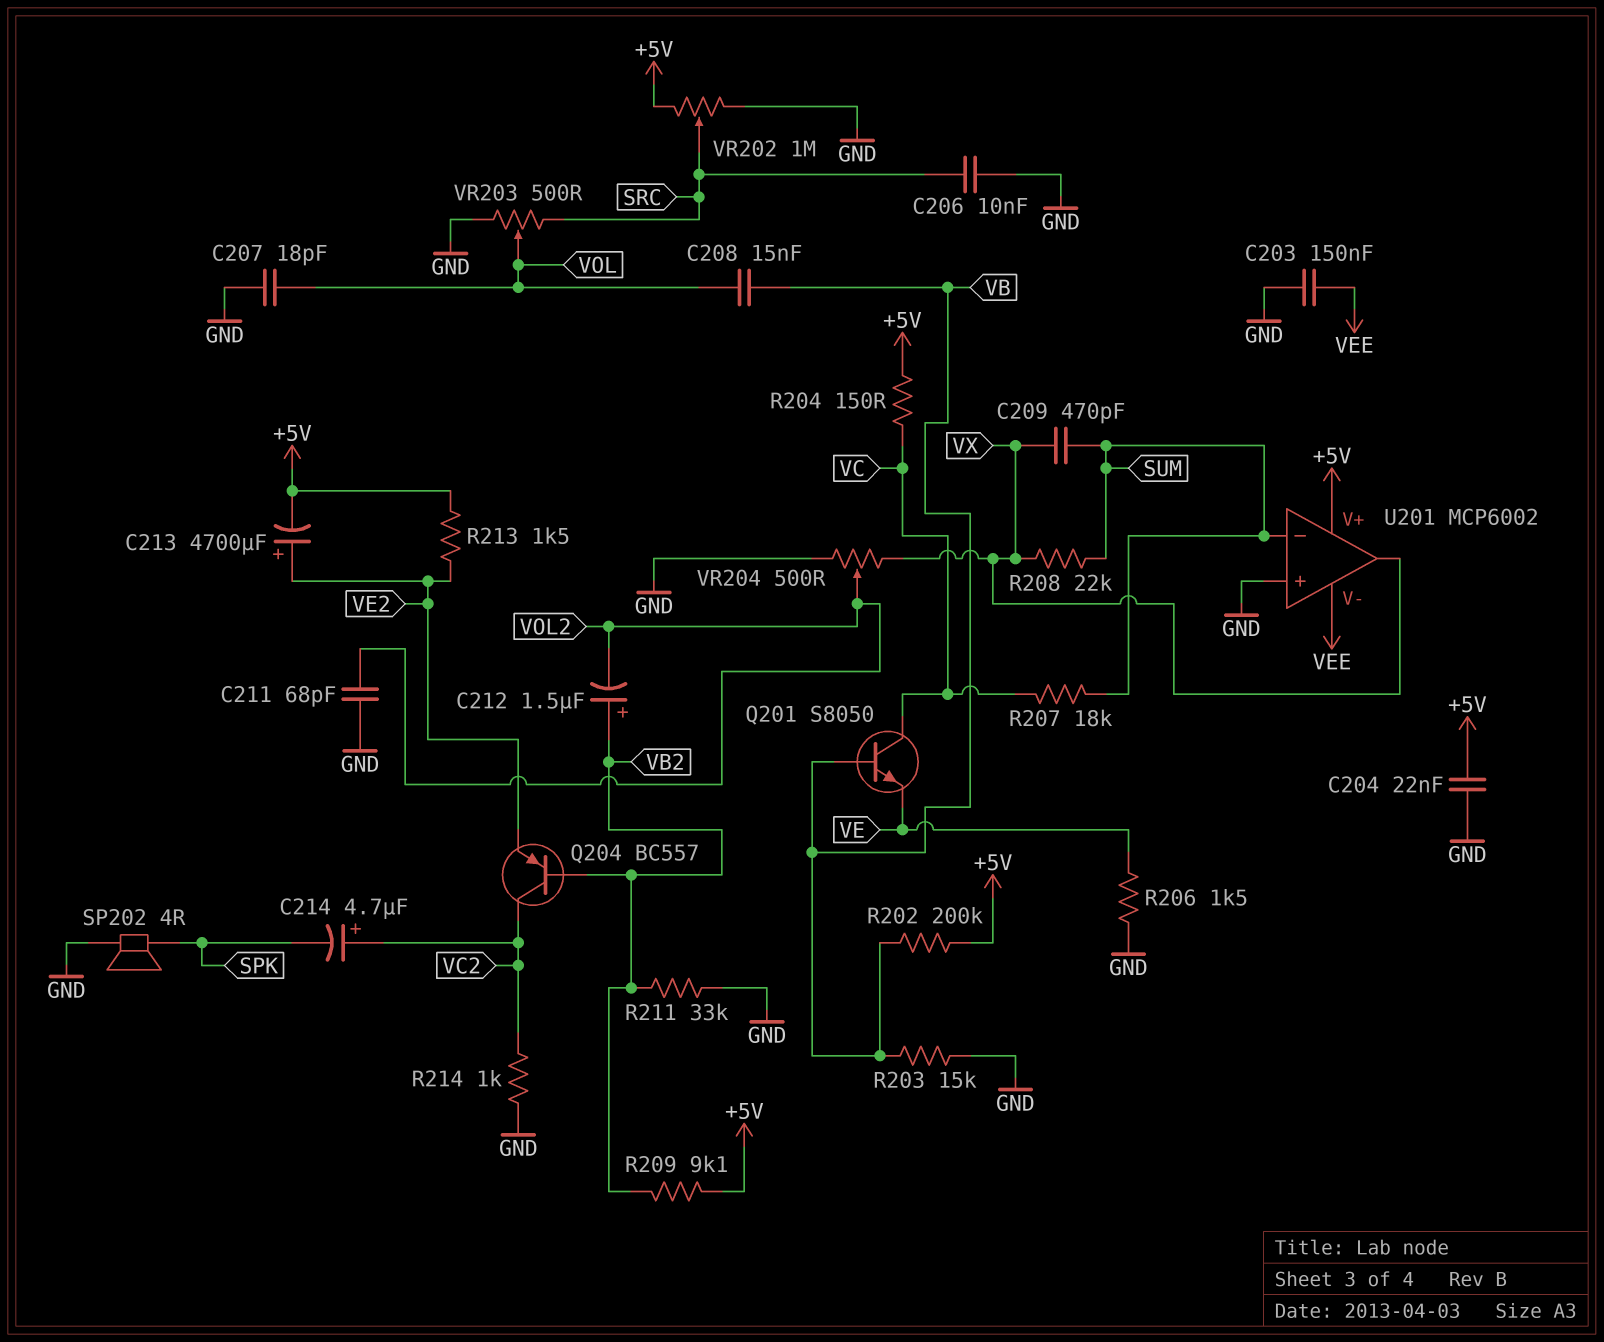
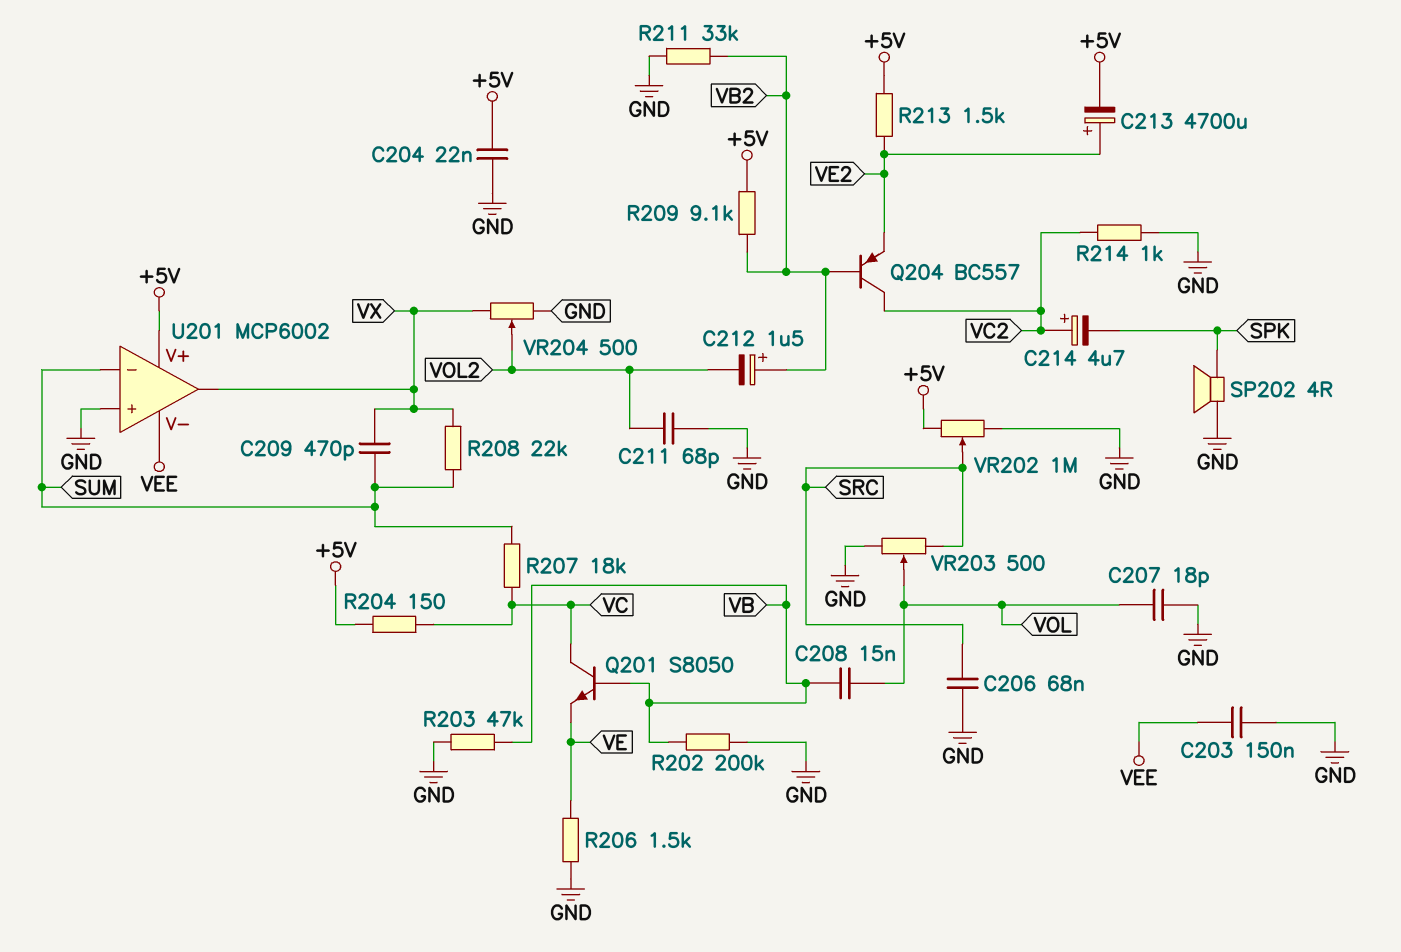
C206: 10nF (GND, SRC) -> 68nF (GND, SRC)
R202: 200k (+5V, VB) -> 200k (GND, VB)
R203: 15k (GND, VB) -> 47k (GND, VB)

